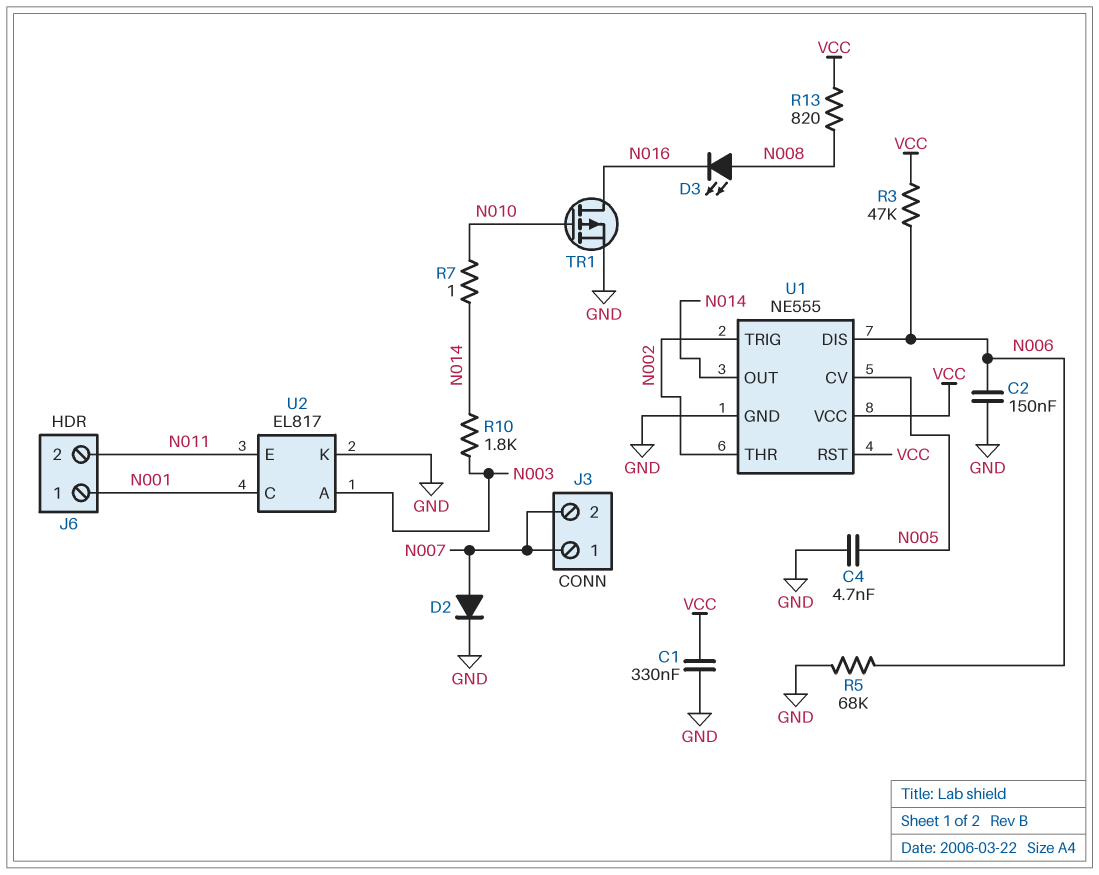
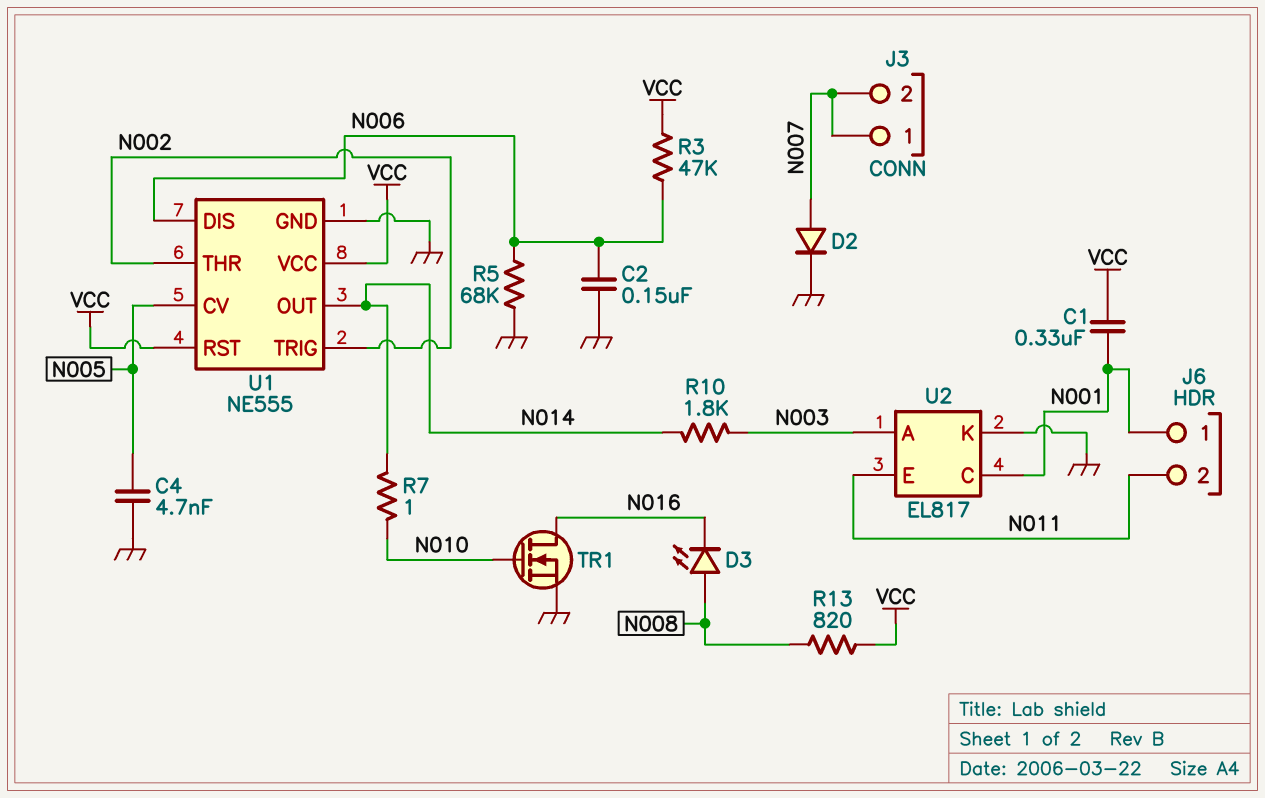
C1: 330nF (GND, VCC) -> 330nF (N001, VCC)
TR1: PMOS (G N010, D N016, S GND) -> NMOS (G N010, D N016, S GND)

